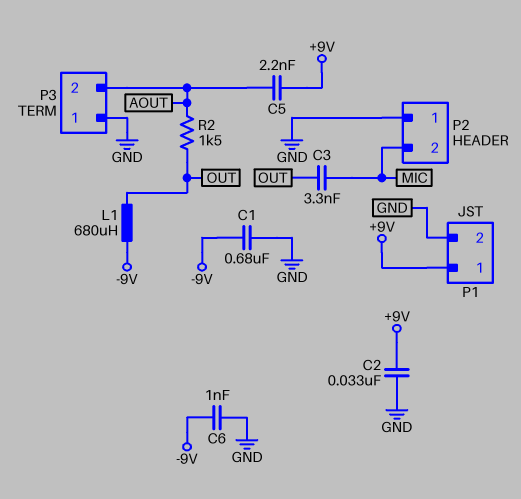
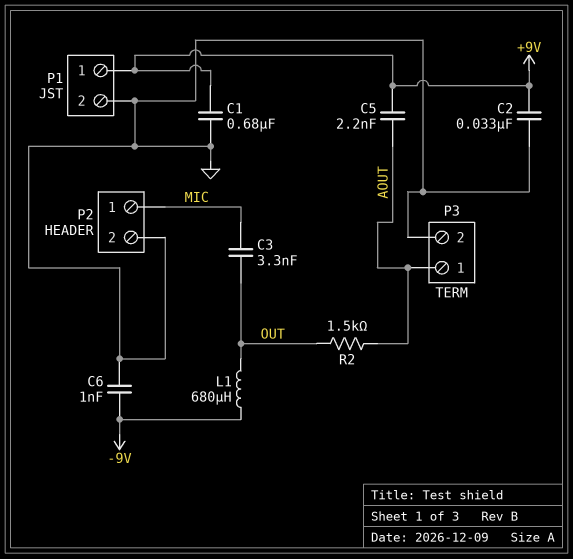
C1: 680nF (-9V, GND) -> 680nF (+9V, GND)
P2 pin 1: GND -> MIC
P2 pin 2: MIC -> GND
P3 pin 1: GND -> AOUT
P3 pin 2: AOUT -> GND

